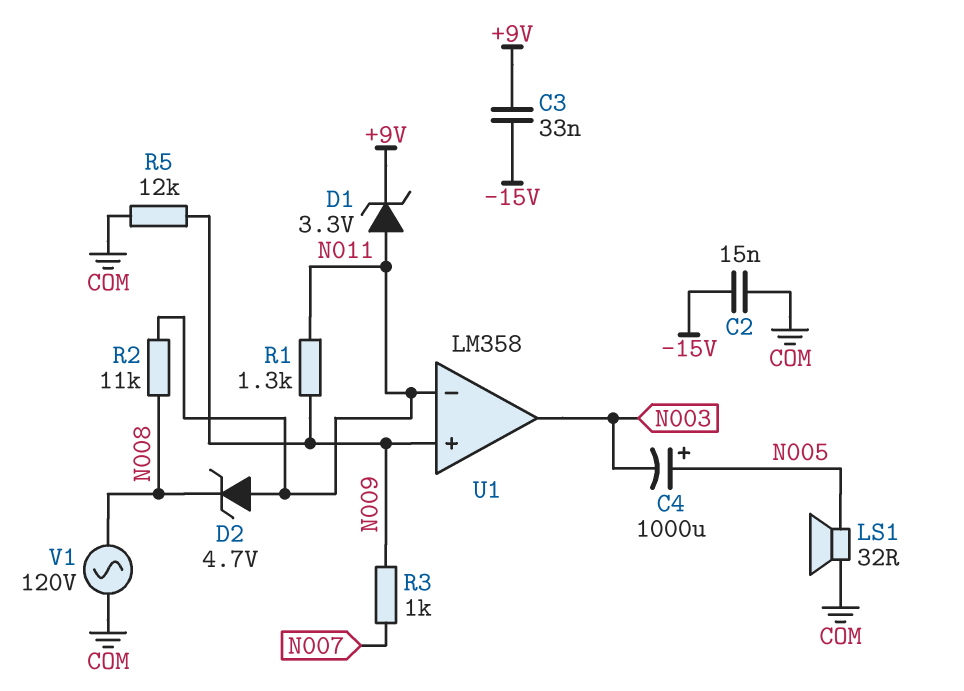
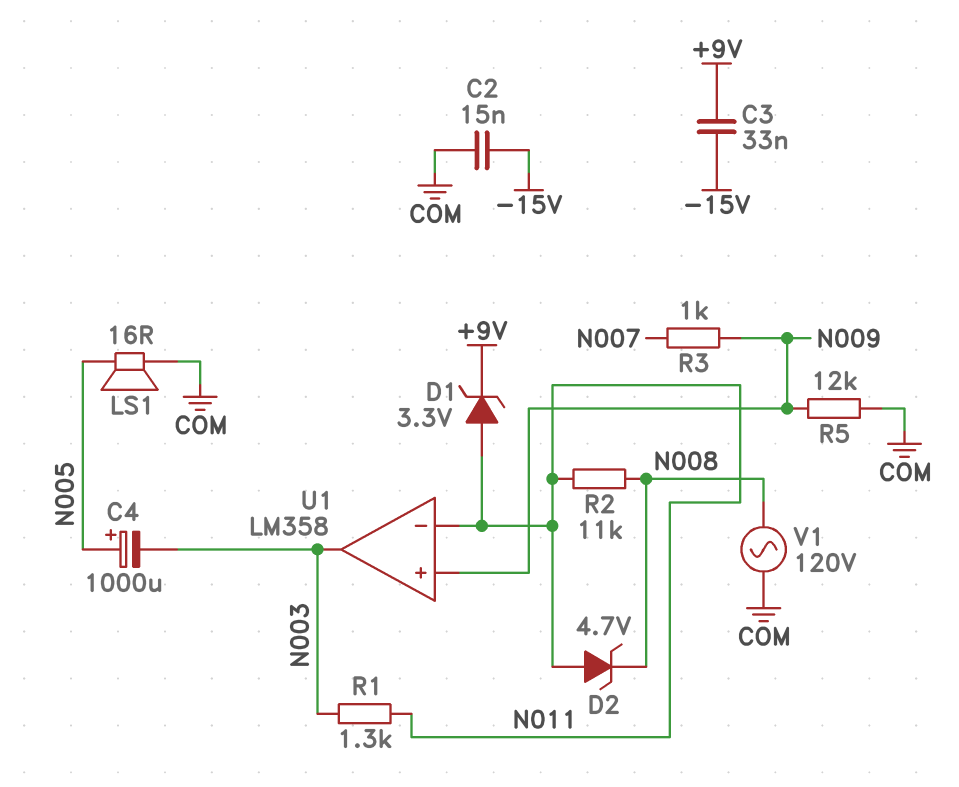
LS1: speaker 32R (COM, N005) -> speaker 16R (COM, N005)
R1: 1.3k (N009, N011) -> 1.3k (N003, N011)

